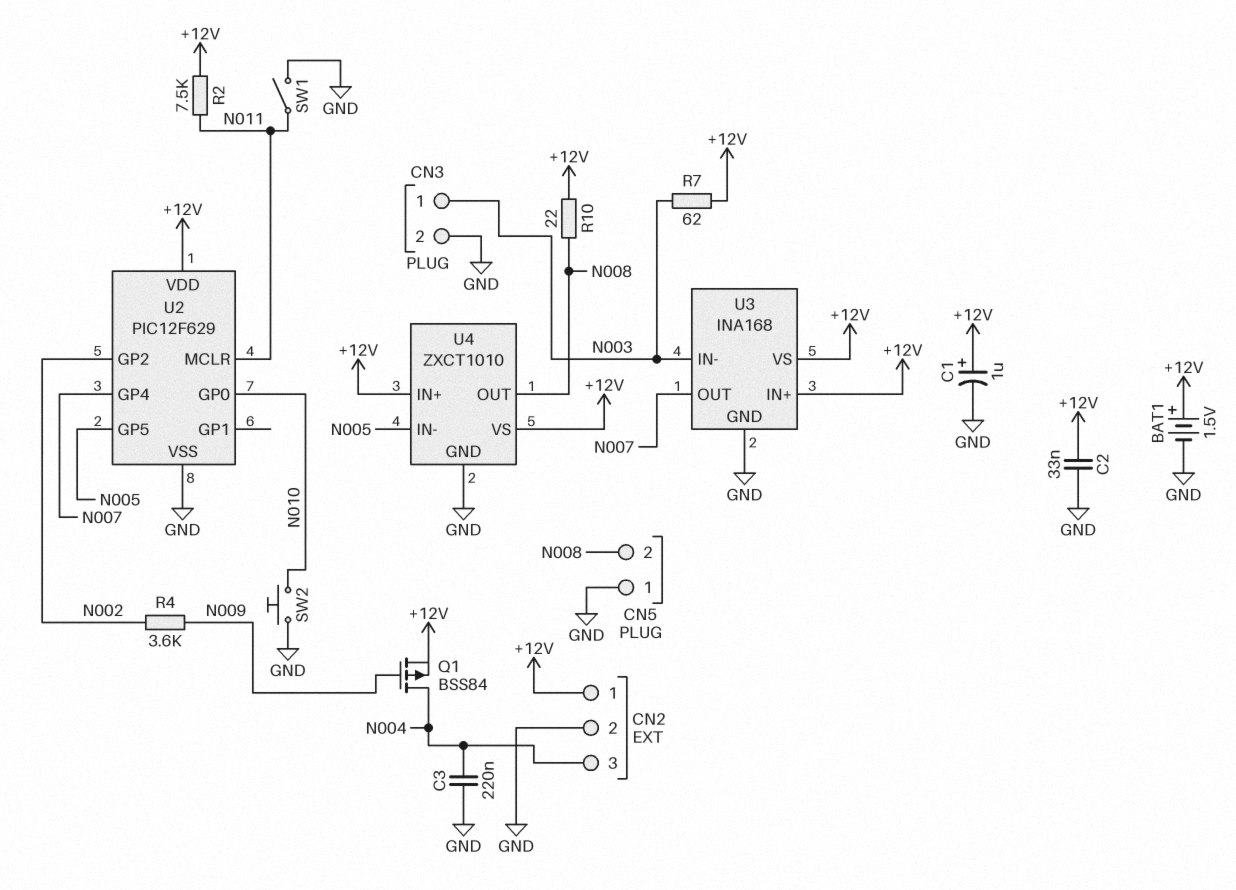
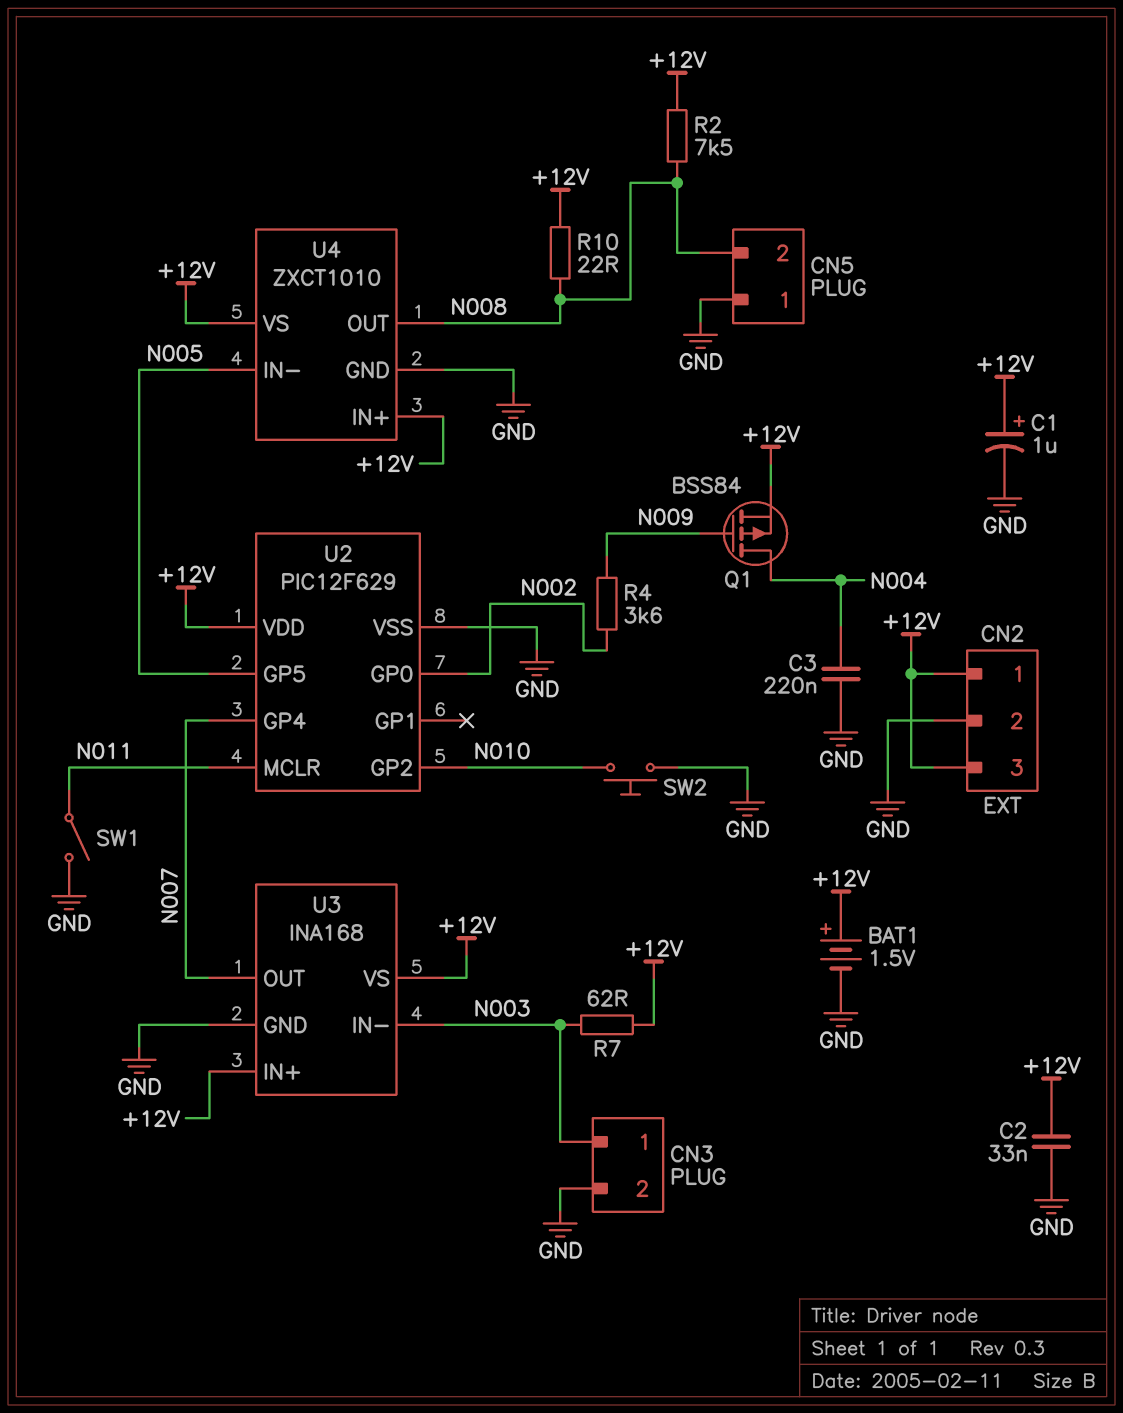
CN2 pin 3: N004 -> +12V
R2: 7.5k (+12V, N011) -> 7.5k (+12V, N008)
U2 pin GP0: N010 -> N002
U2 pin GP2: N002 -> N010

